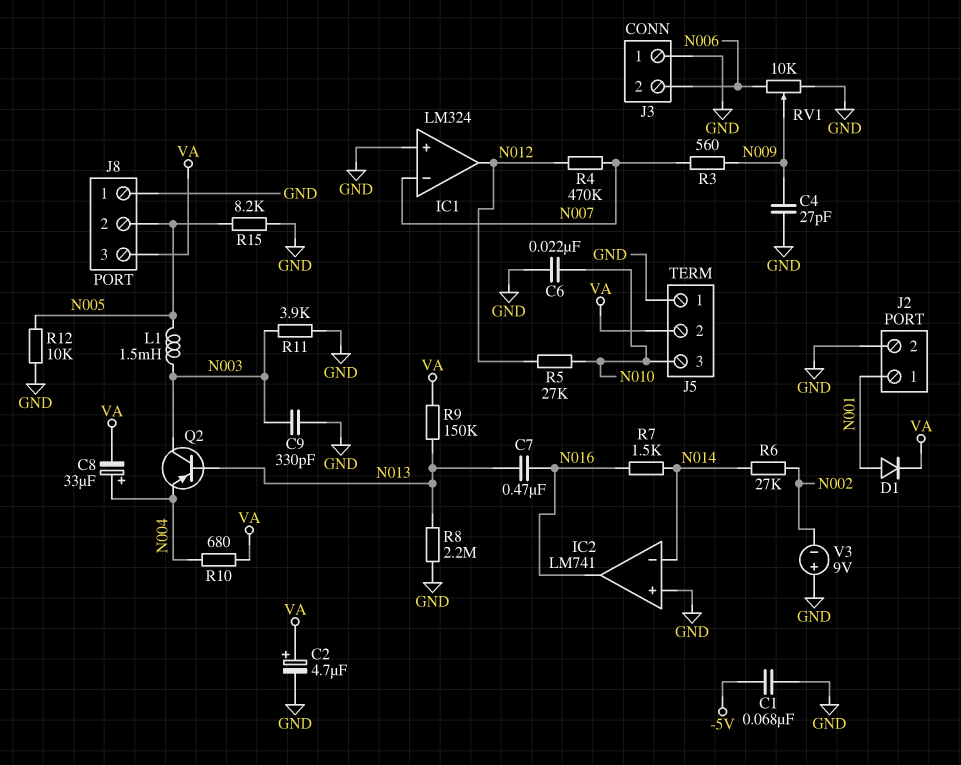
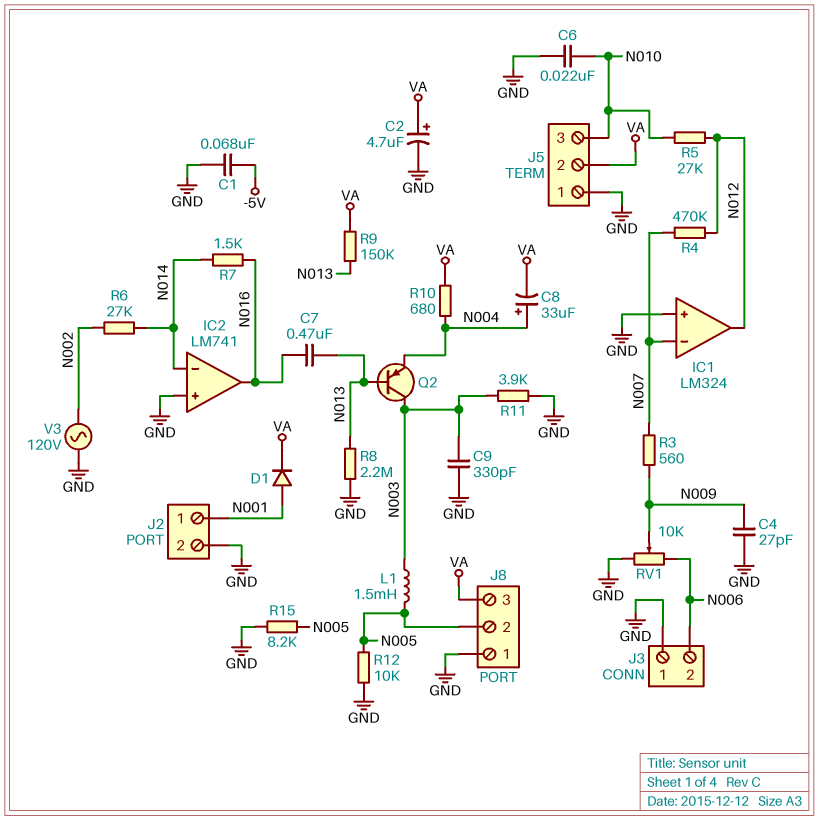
V3: 9V (plus GND, minus N002) -> AC 120V (GND, N002)

